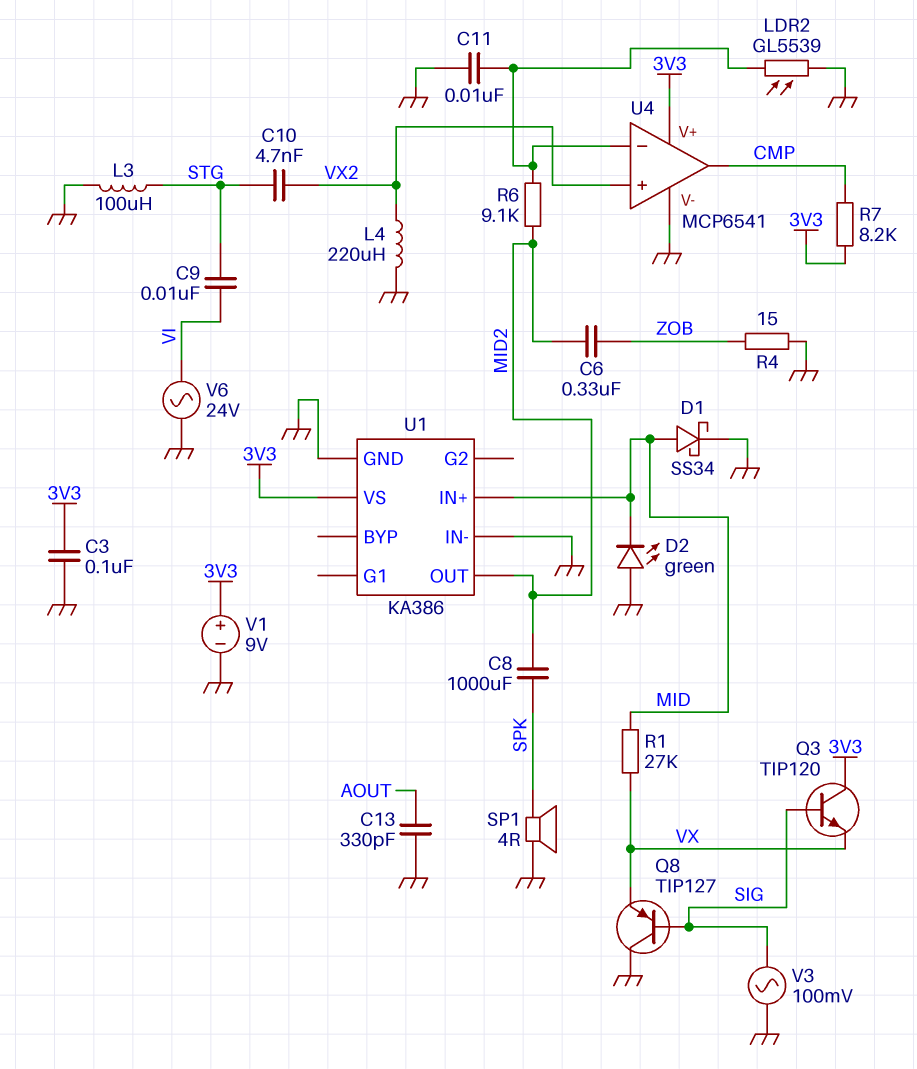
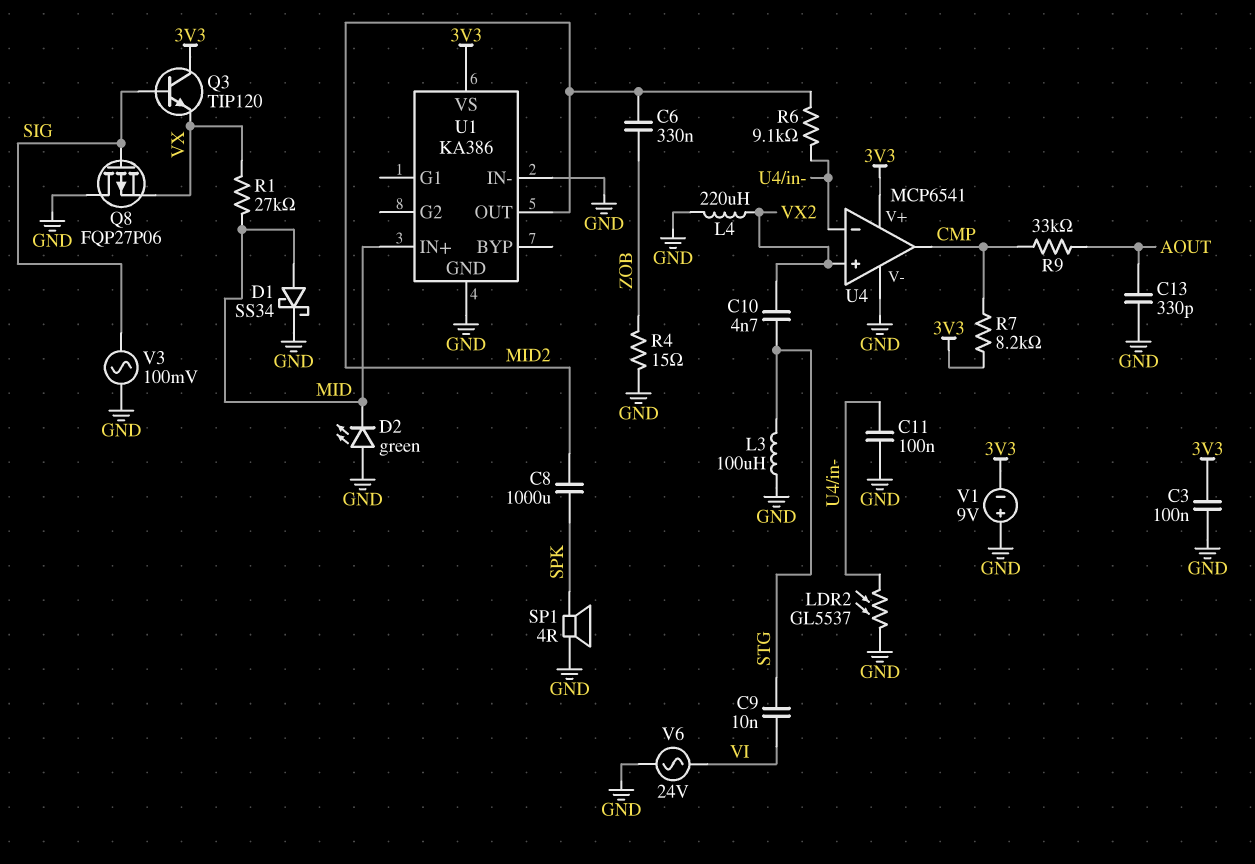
C11: 10nF (GND, U4/in-) -> 100nF (GND, U4/in-)
LDR2: GL5539 (GND, U4/in-) -> GL5537 (GND, U4/in-)
Q8: PNP TIP127 (B SIG, C GND, E VX) -> PMOS FQP27P06 (G SIG, D GND, S VX)
R9: none -> 33k (AOUT, CMP)
V1: 9V (plus 3V3, minus GND) -> 9V (plus GND, minus 3V3)

